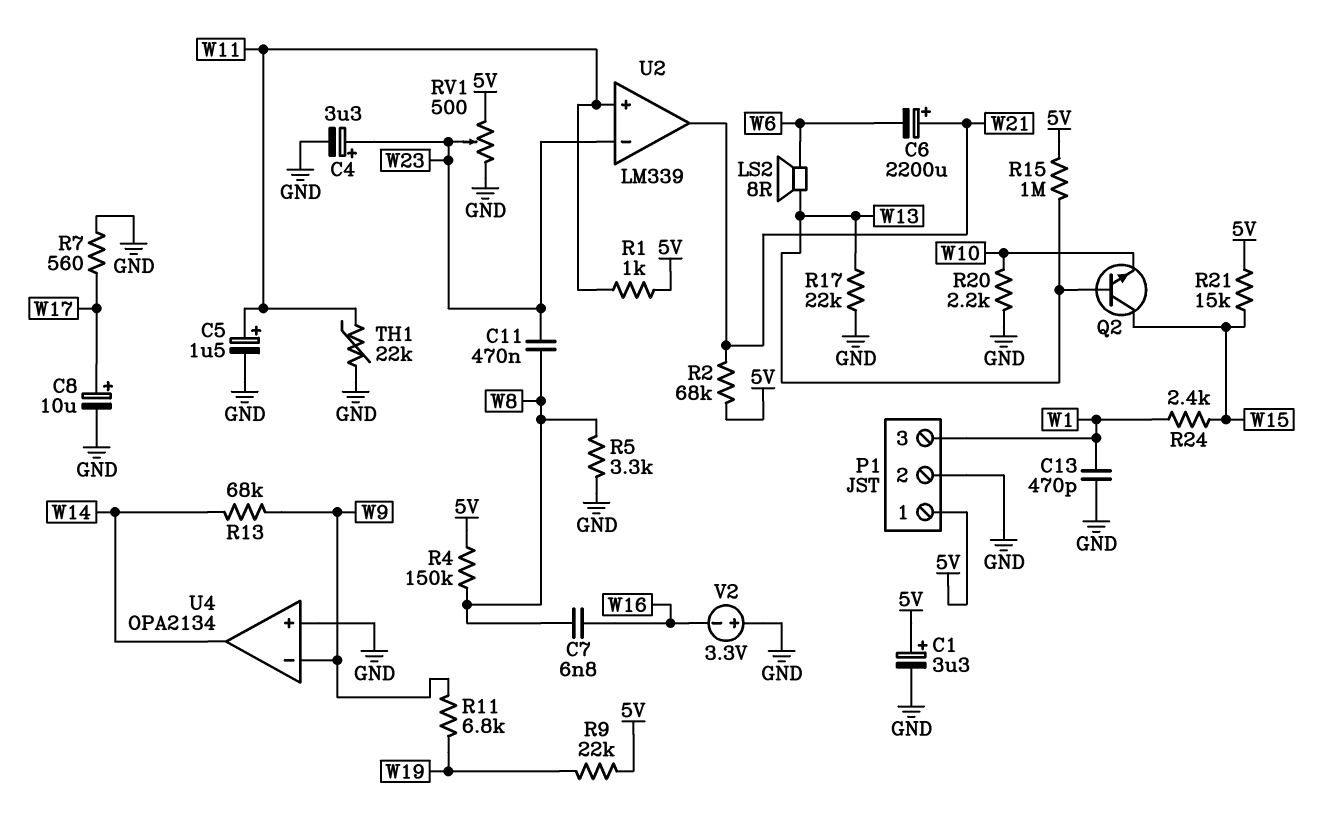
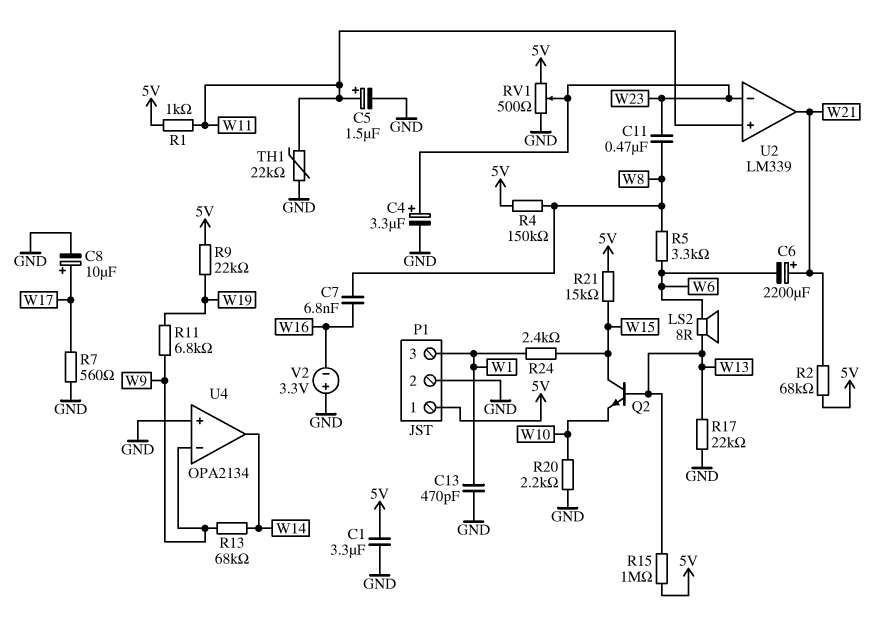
C1: 3.3uF (plus 5V, minus GND) -> 3.3uF (5V, GND)
R5: 3.3k (GND, W8) -> 3.3k (W6, W8)

